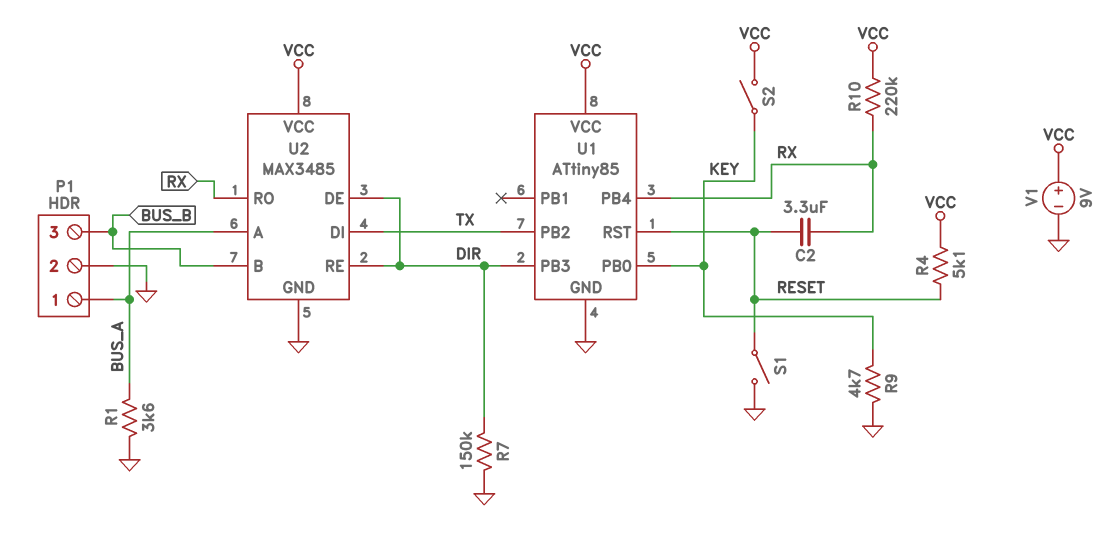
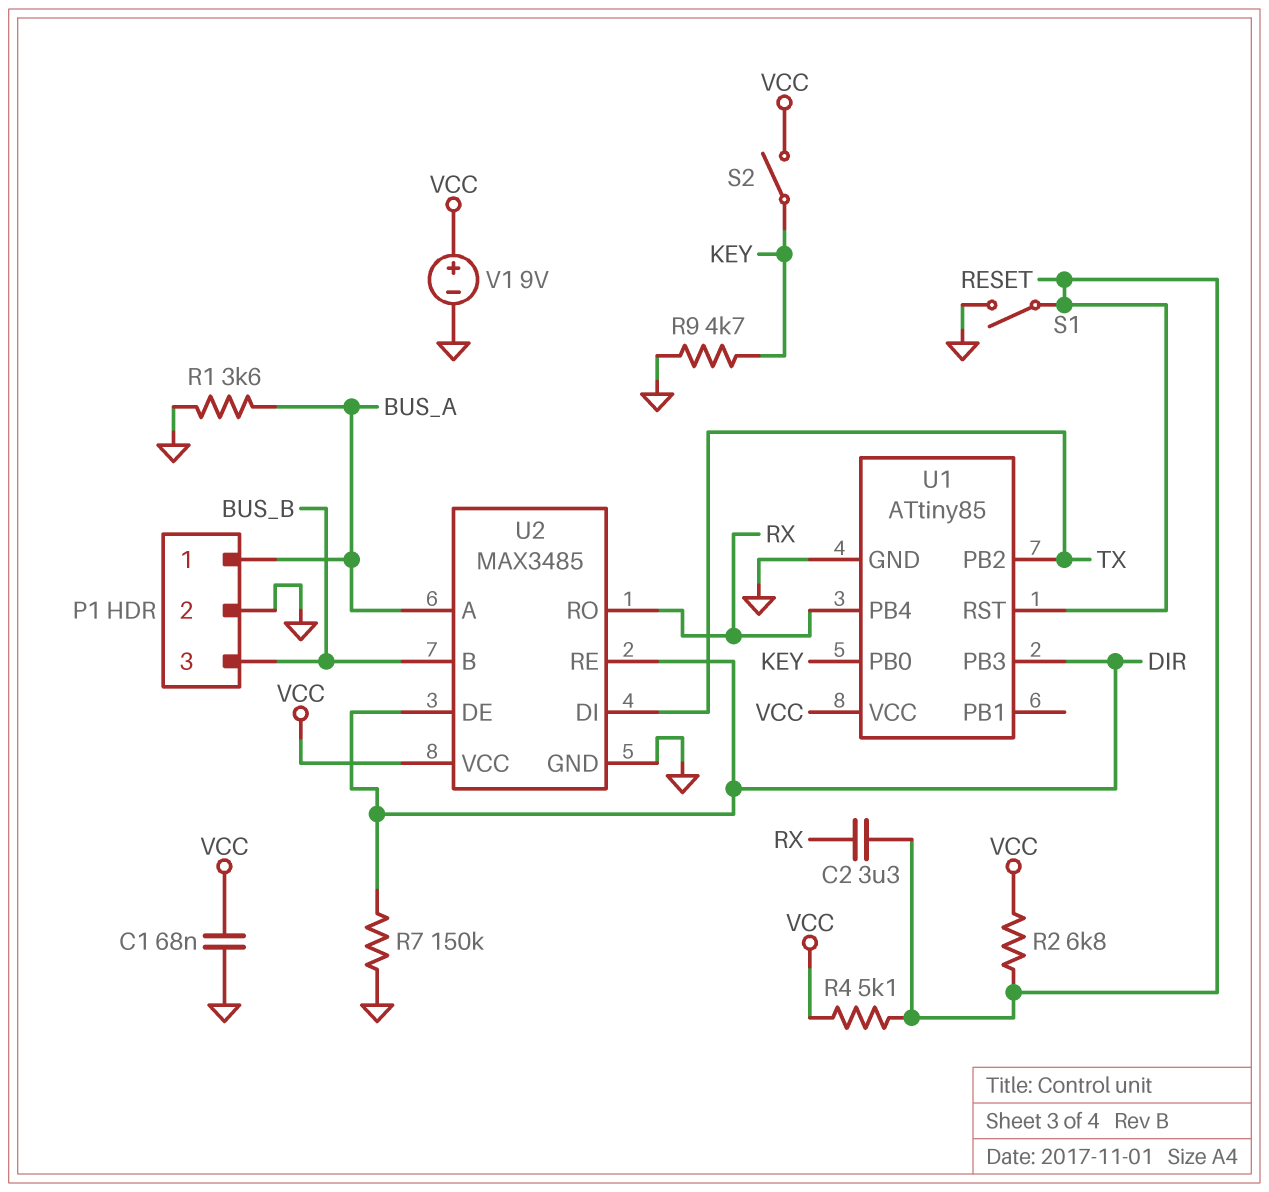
C1: none -> 68nF (GND, VCC)
R2: none -> 6.8k (RESET, VCC)
R10: 220k (RX, VCC) -> none

